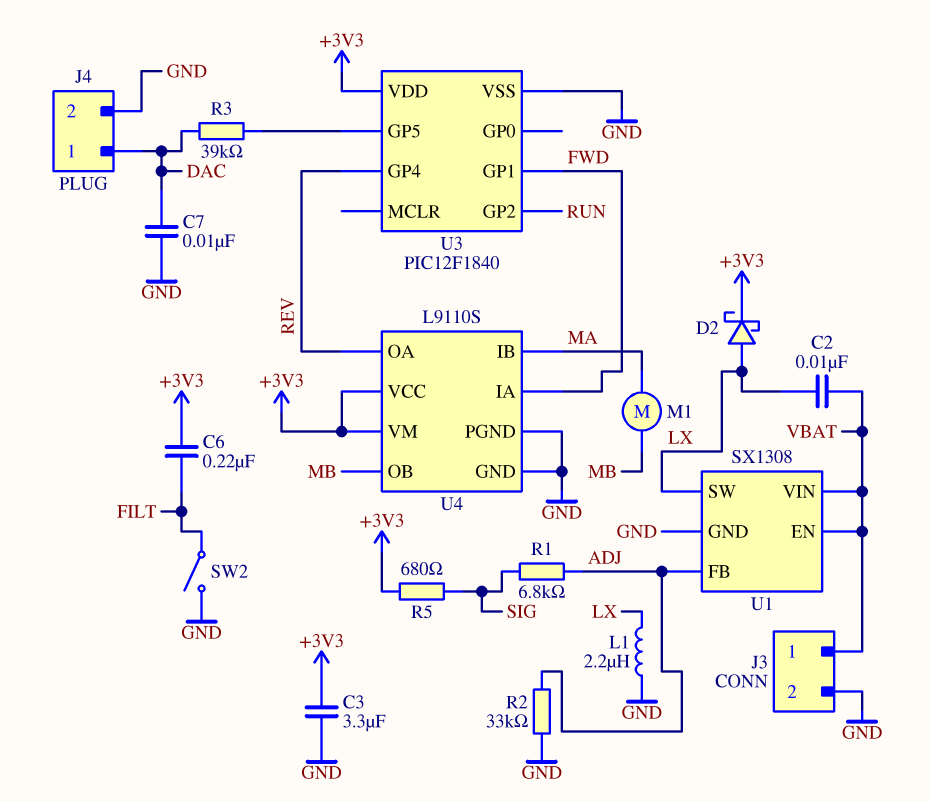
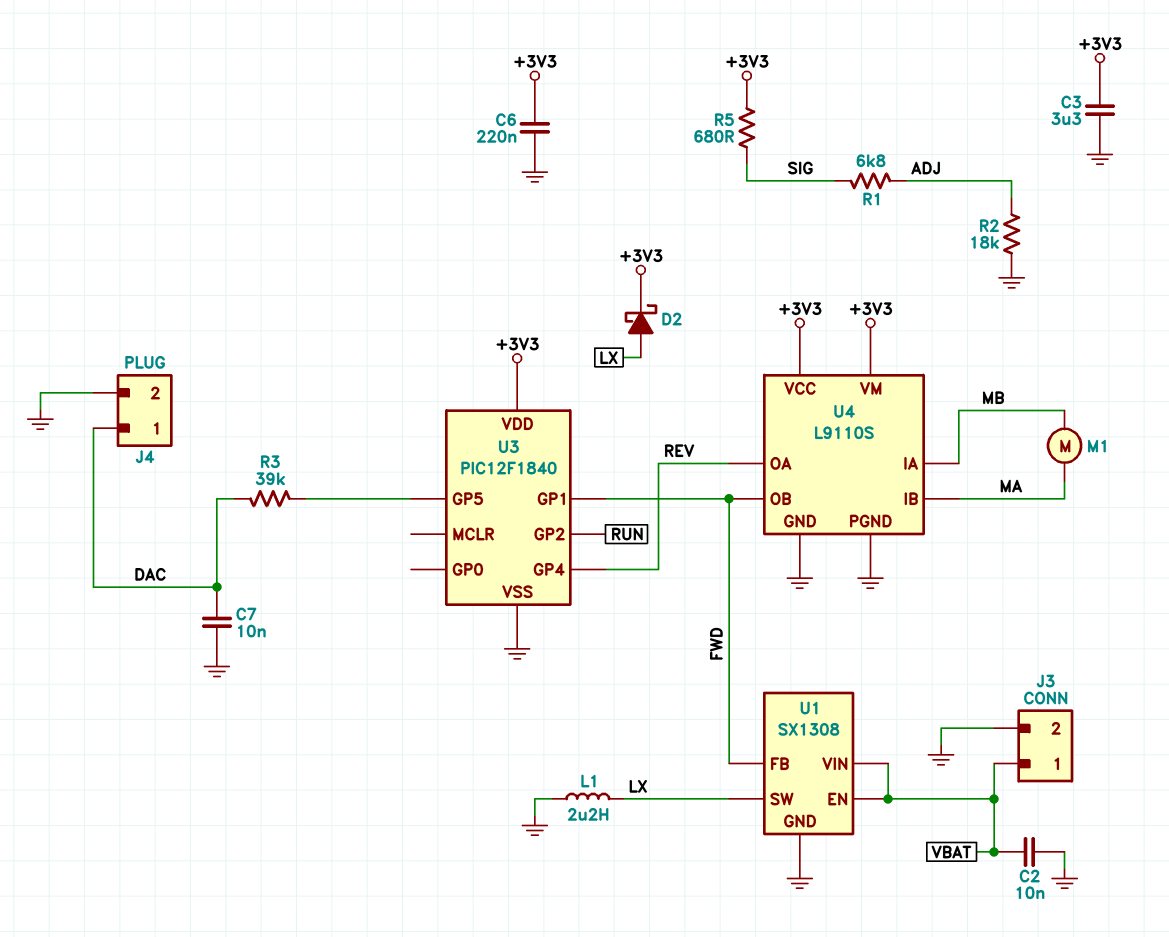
C2: 10nF (LX, VBAT) -> 10nF (GND, VBAT)
C6: 220nF (+3V3, FILT) -> 220nF (+3V3, GND)
R2: 33k (ADJ, GND) -> 18k (ADJ, GND)
SW2: switch (FILT, GND) -> none
U1 pin FB: ADJ -> FWD
U4 pin IA: FWD -> MB
U4 pin OB: MB -> FWD

